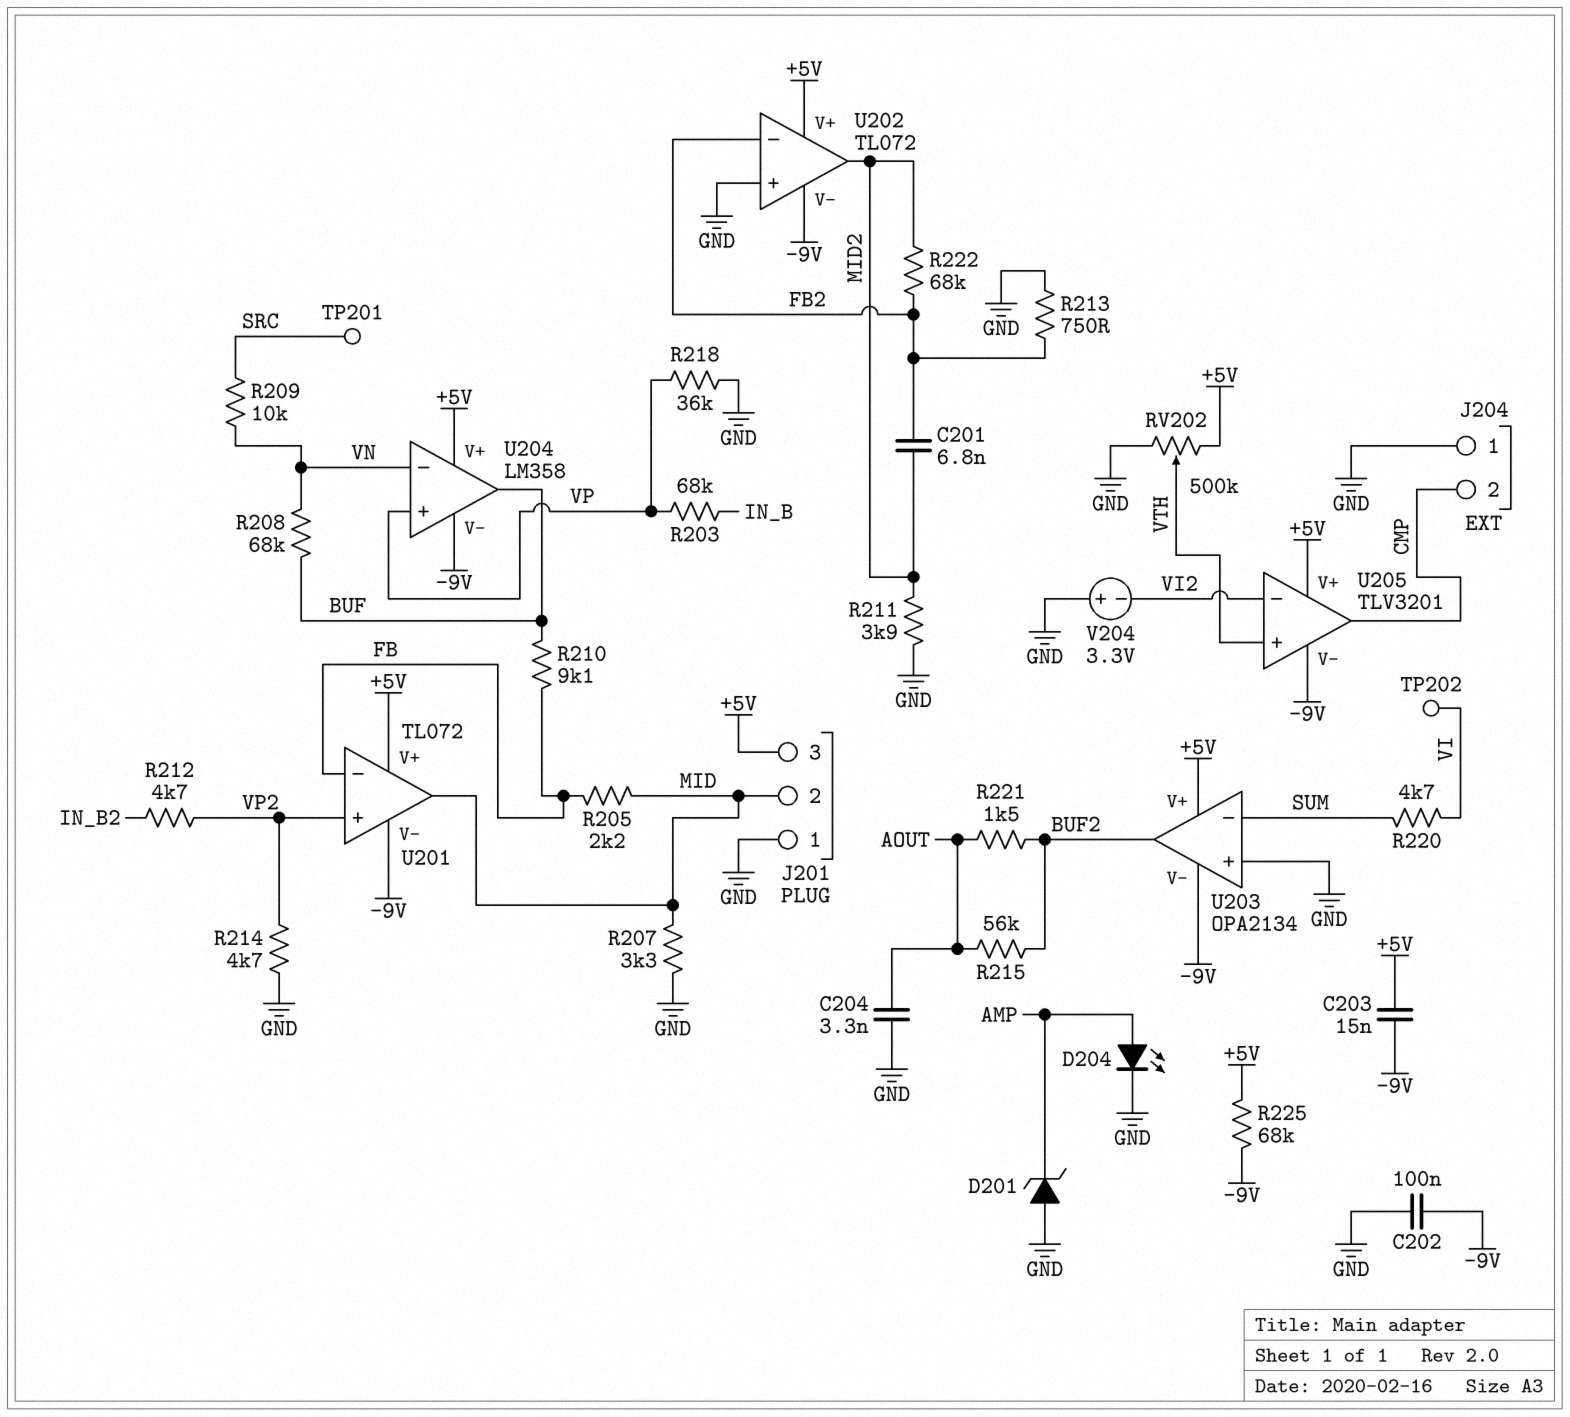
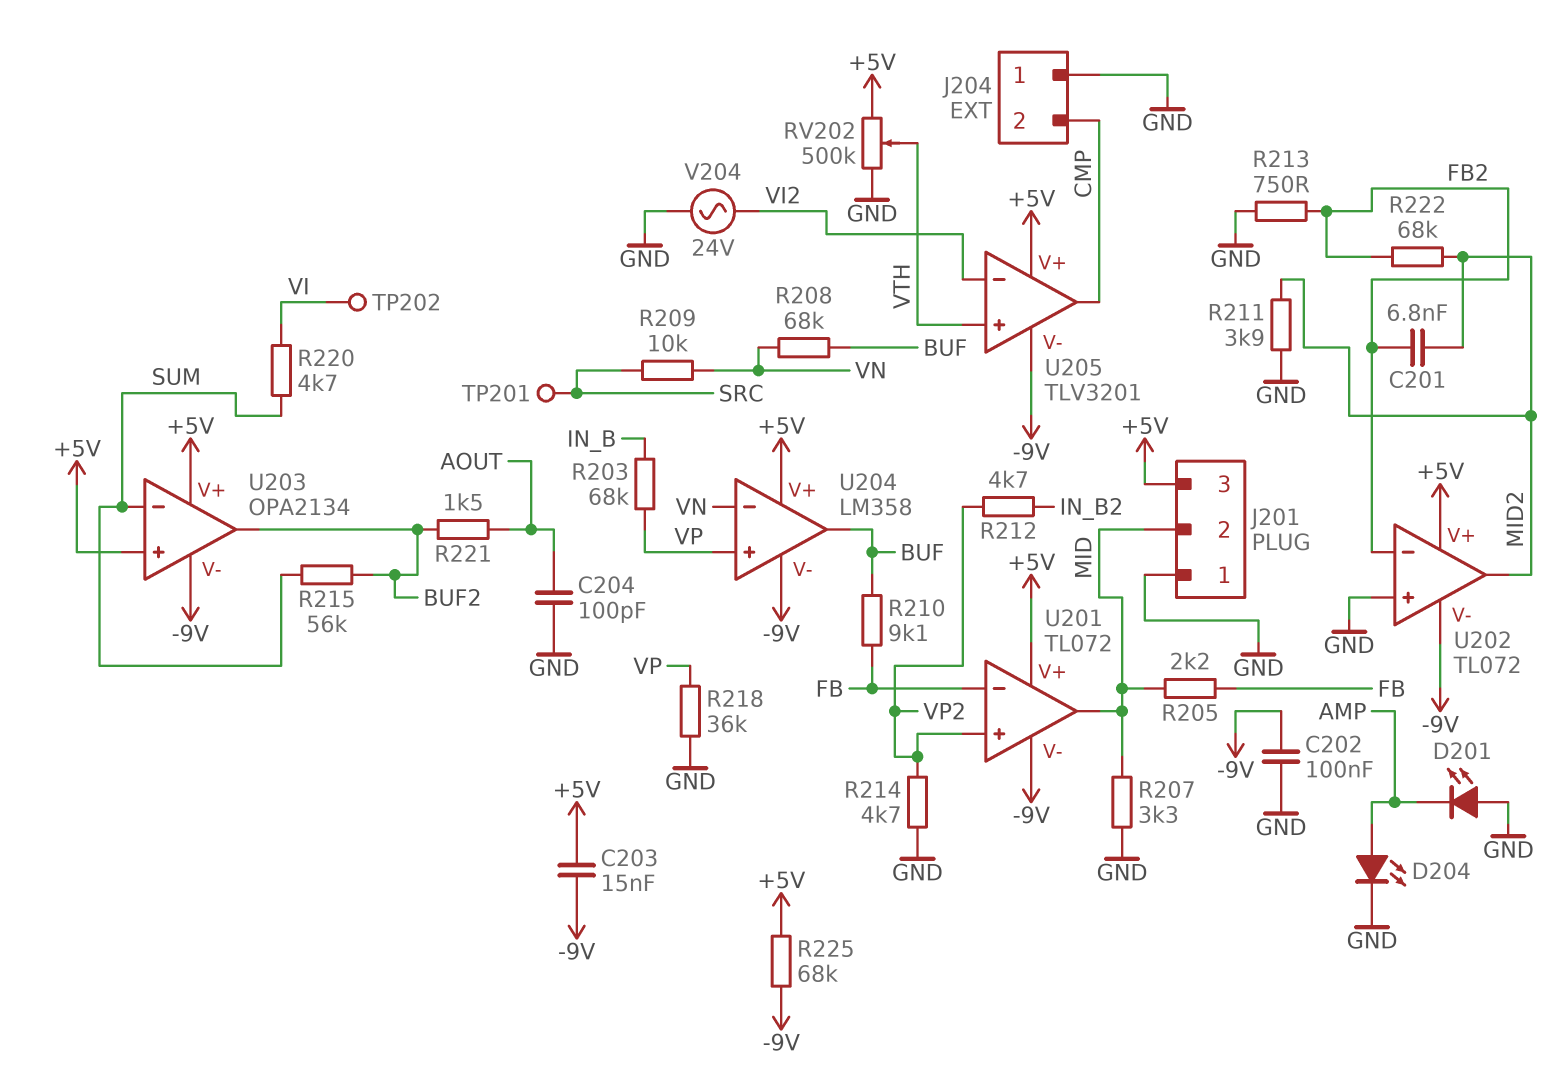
C204: 3.3nF (AOUT, GND) -> 100pF (AOUT, GND)
D201: zener (A GND, K AMP) -> LED (A GND, K AMP)
R215: 56k (AOUT, BUF2) -> 56k (BUF2, SUM)
U203 pin in+: GND -> +5V
V204: 3.3V (plus GND, minus VI2) -> AC 24V (GND, VI2)

